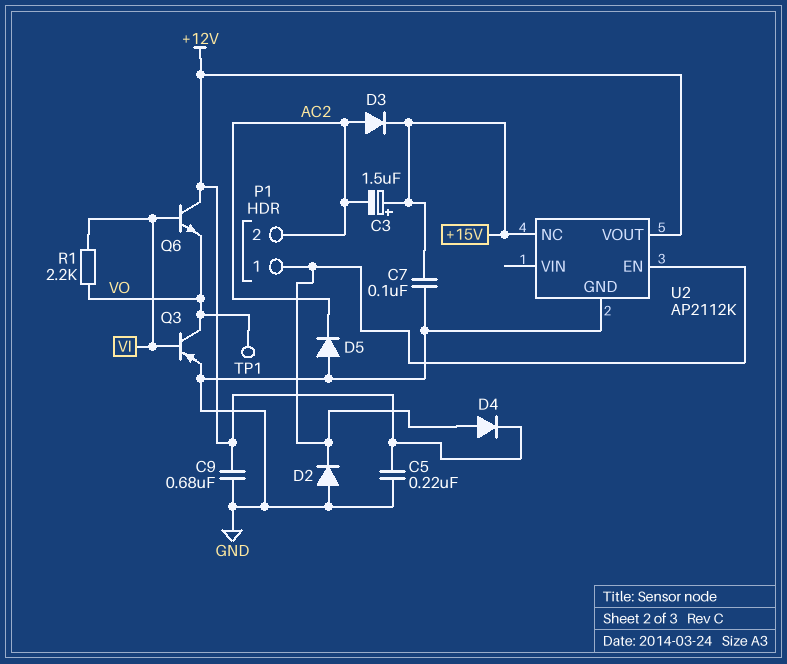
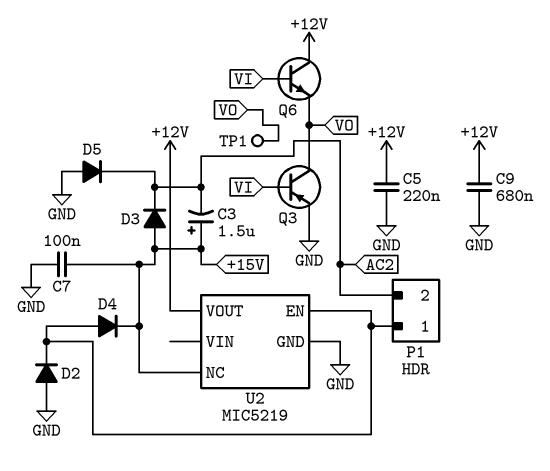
D3: diode (A AC2, K +15V) -> diode (A +15V, K AC2)
D4: diode (A P1/1, K +12V) -> diode (A P1/1, K +15V)
R1: 2.2k (VI, VO) -> none
U2: AP2112K -> MIC5219

